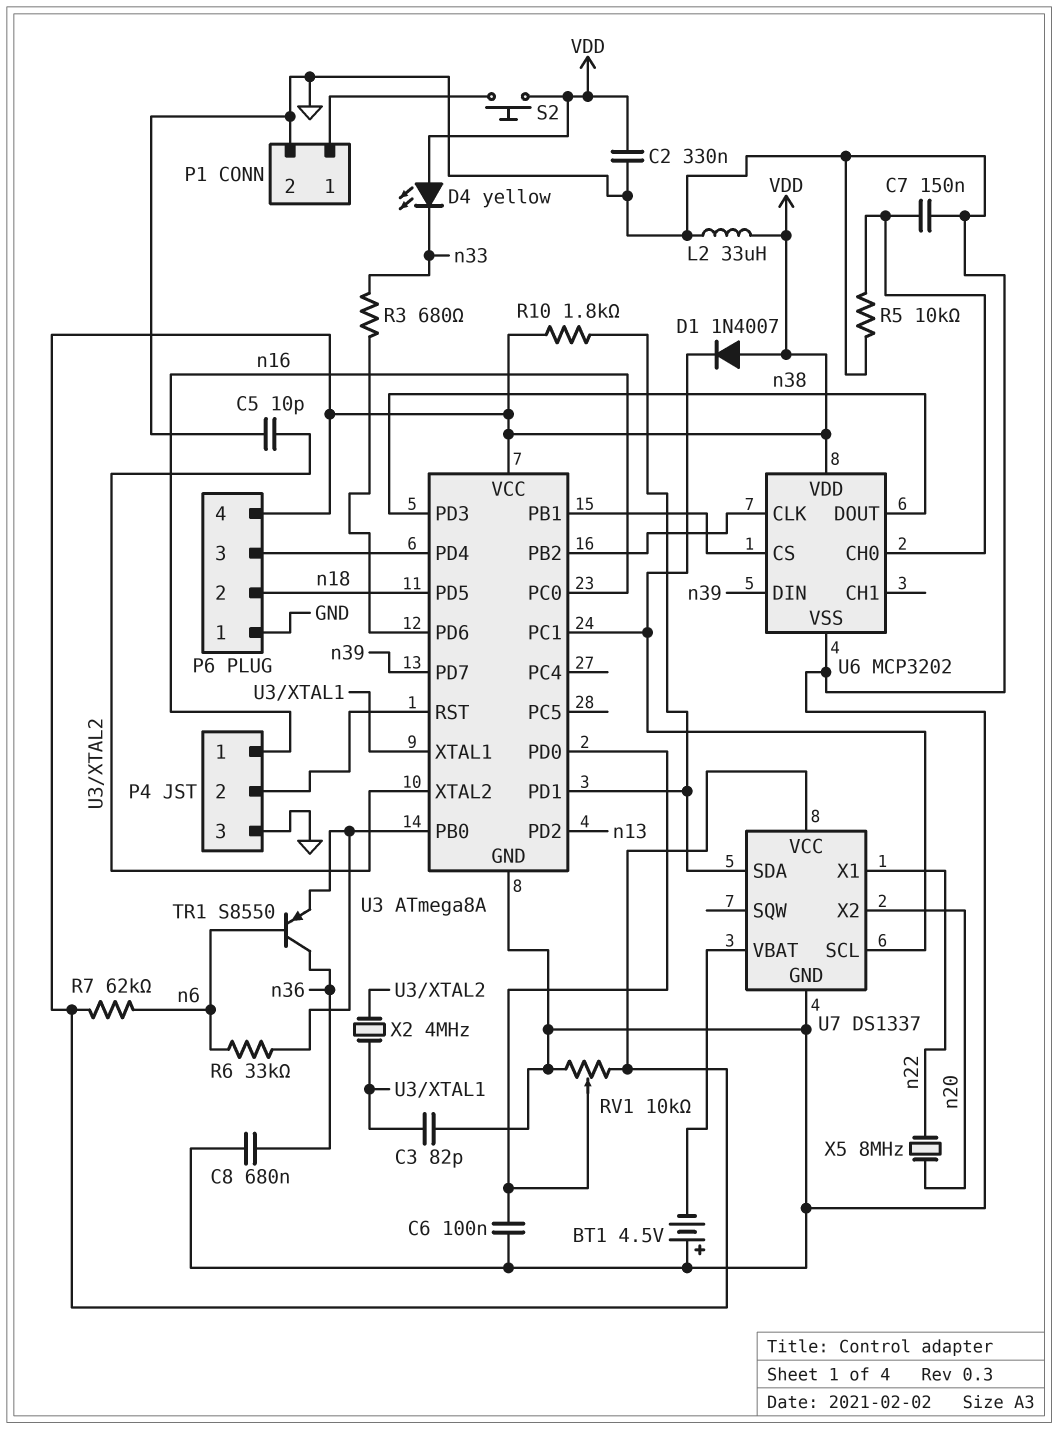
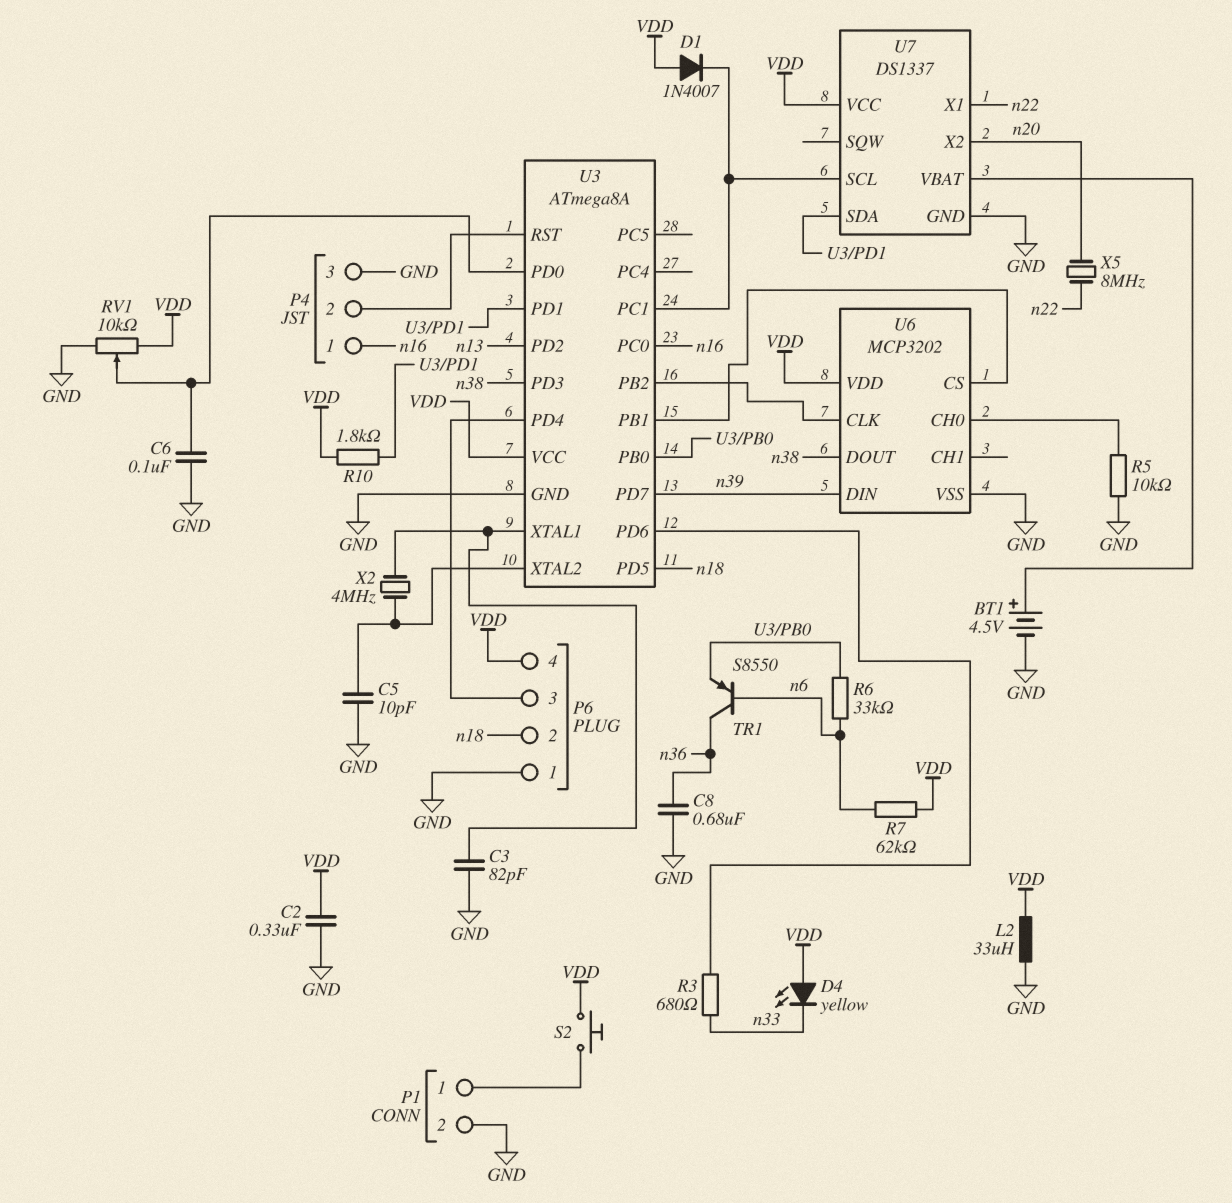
BT1: 4.5V (plus GND, minus U7/VBAT) -> 4.5V (plus U7/VBAT, minus GND)
C7: 150nF (GND, U6/CH0) -> none

